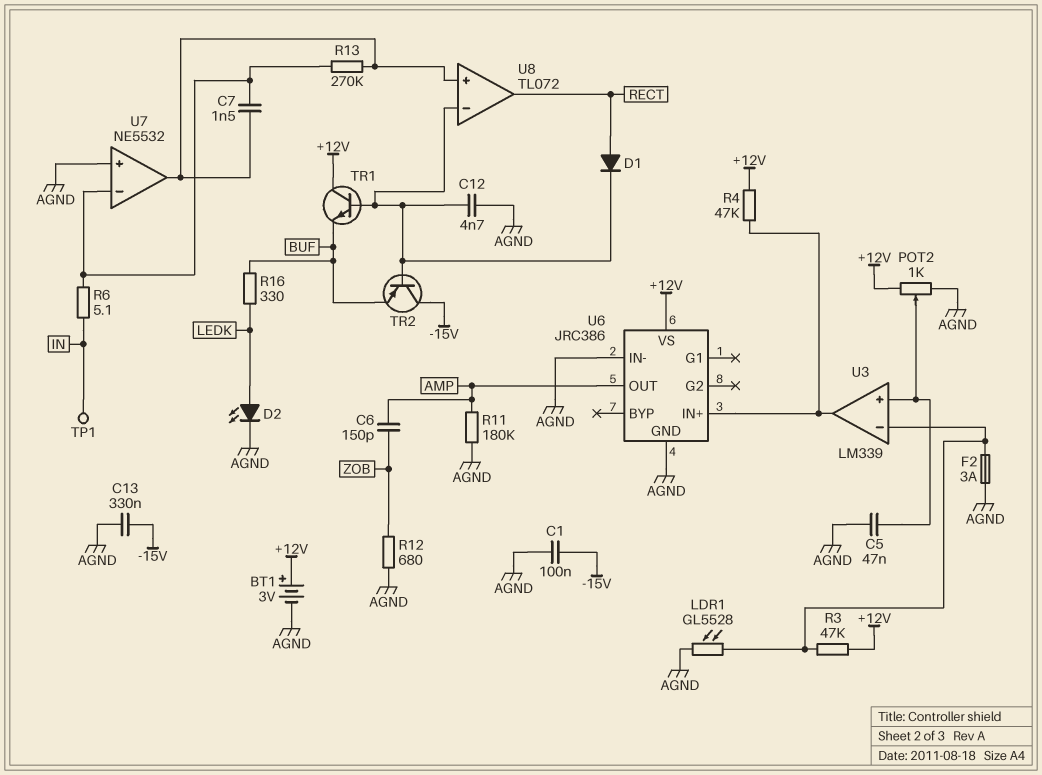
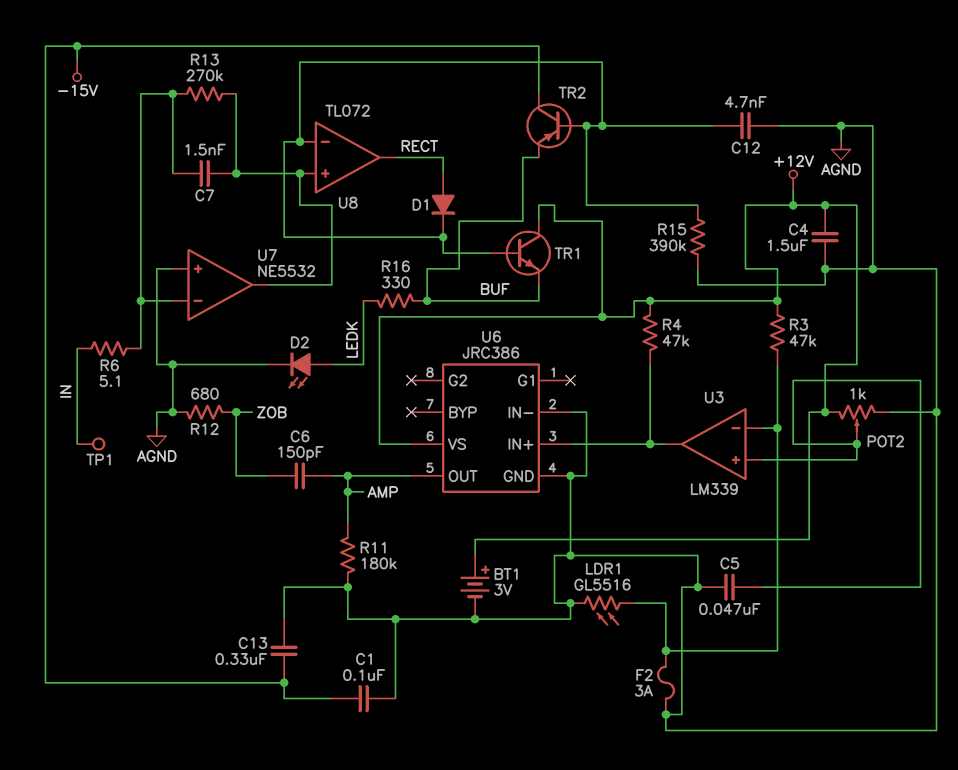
C4: none -> 1.5uF (+12V, AGND)
LDR1: GL5528 (AGND, U3/in-) -> GL5516 (AGND, U3/in-)
R15: none -> 390k (AGND, U8/in-)

